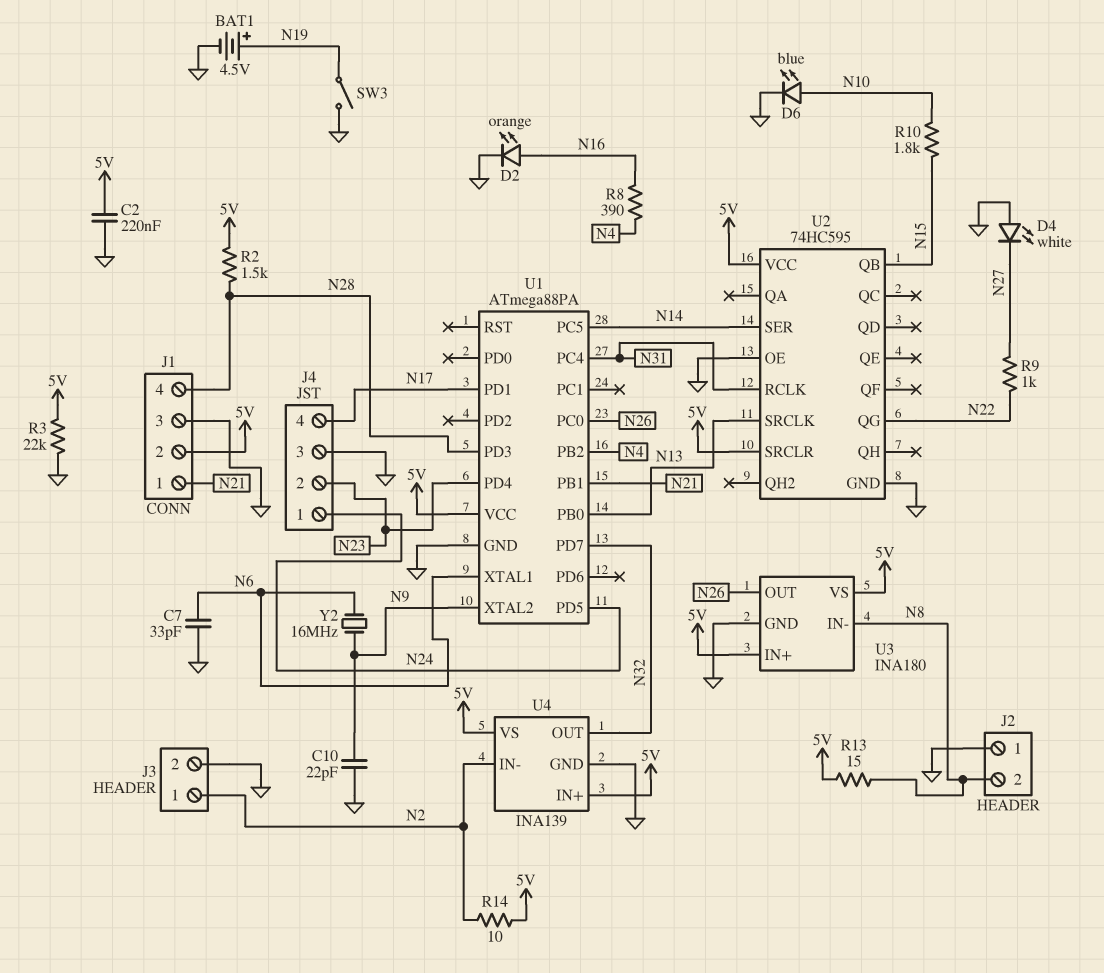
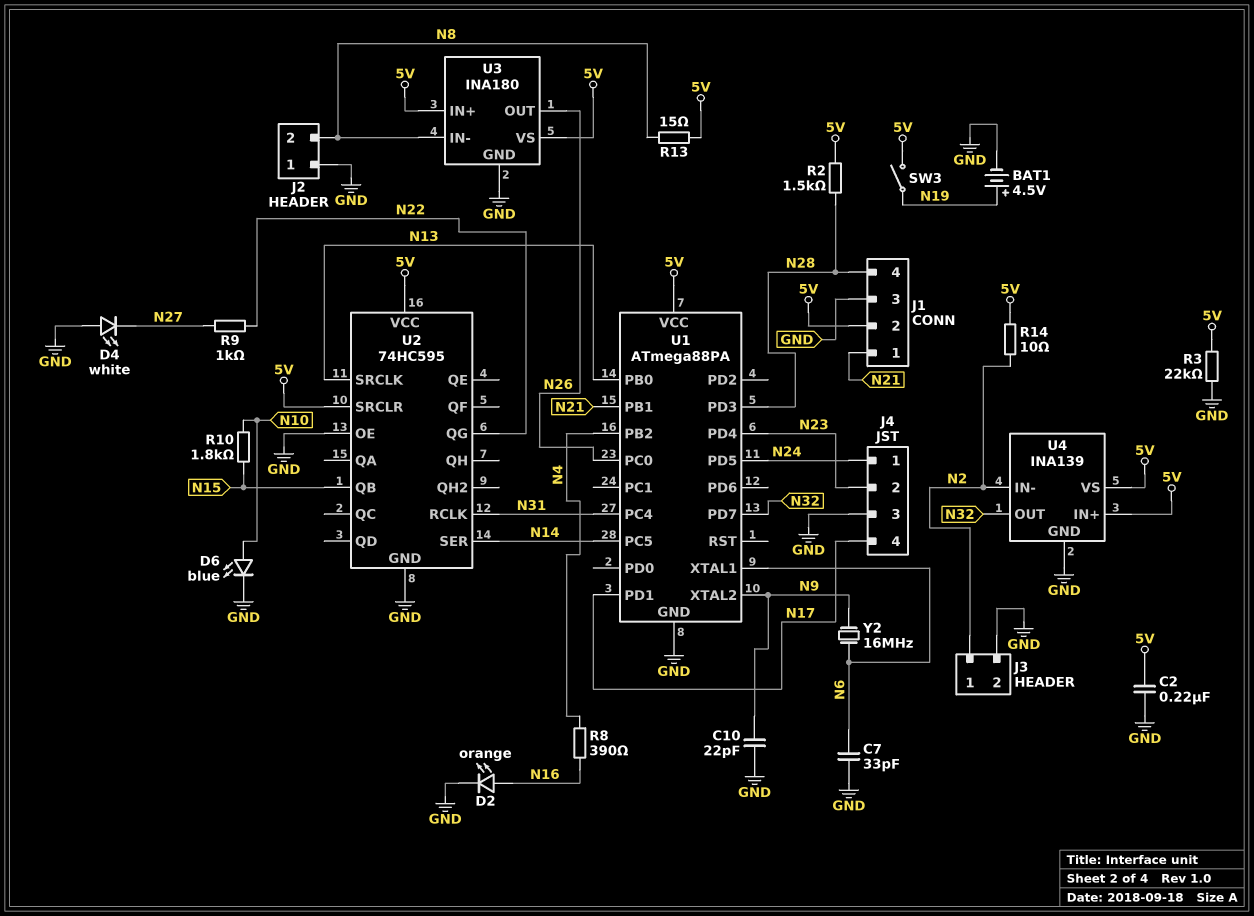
SW3: switch (GND, N19) -> switch (5V, N19)

